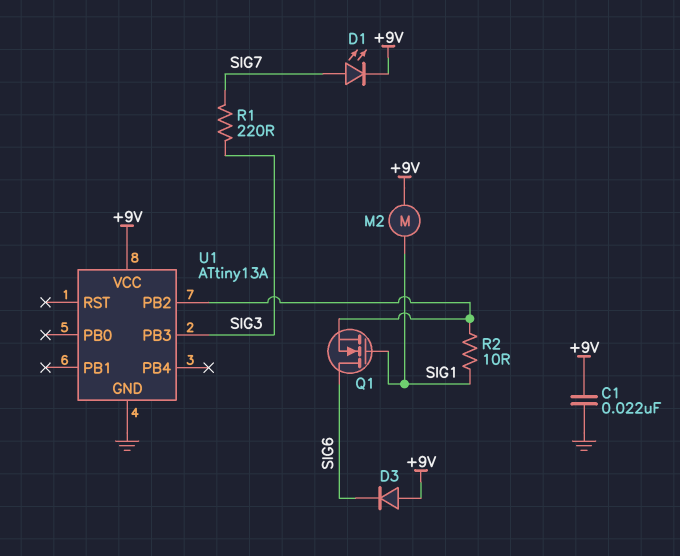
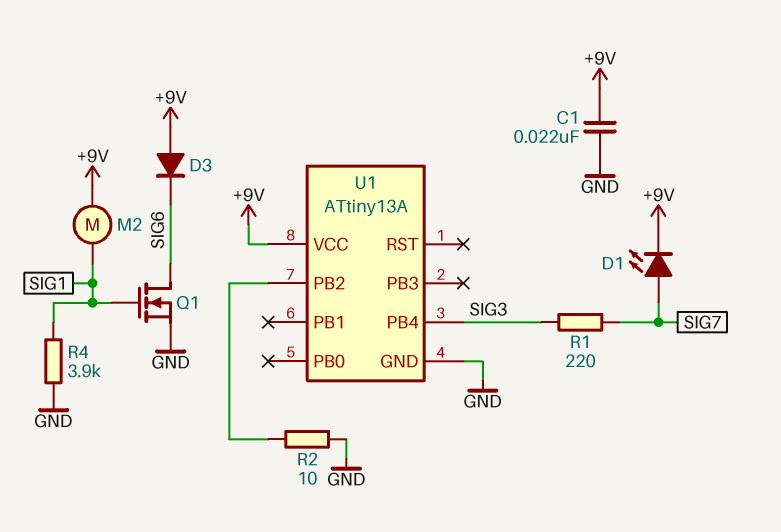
Q1: NMOS (G SIG1, D SIG6, S U1/PB2) -> NMOS (G SIG1, D SIG6, S GND)
R2: 10 (SIG1, U1/PB2) -> 10 (GND, U1/PB2)
R4: none -> 3.9k (GND, SIG1)
U1 pin PB3: SIG3 -> none
U1 pin PB4: none -> SIG3

